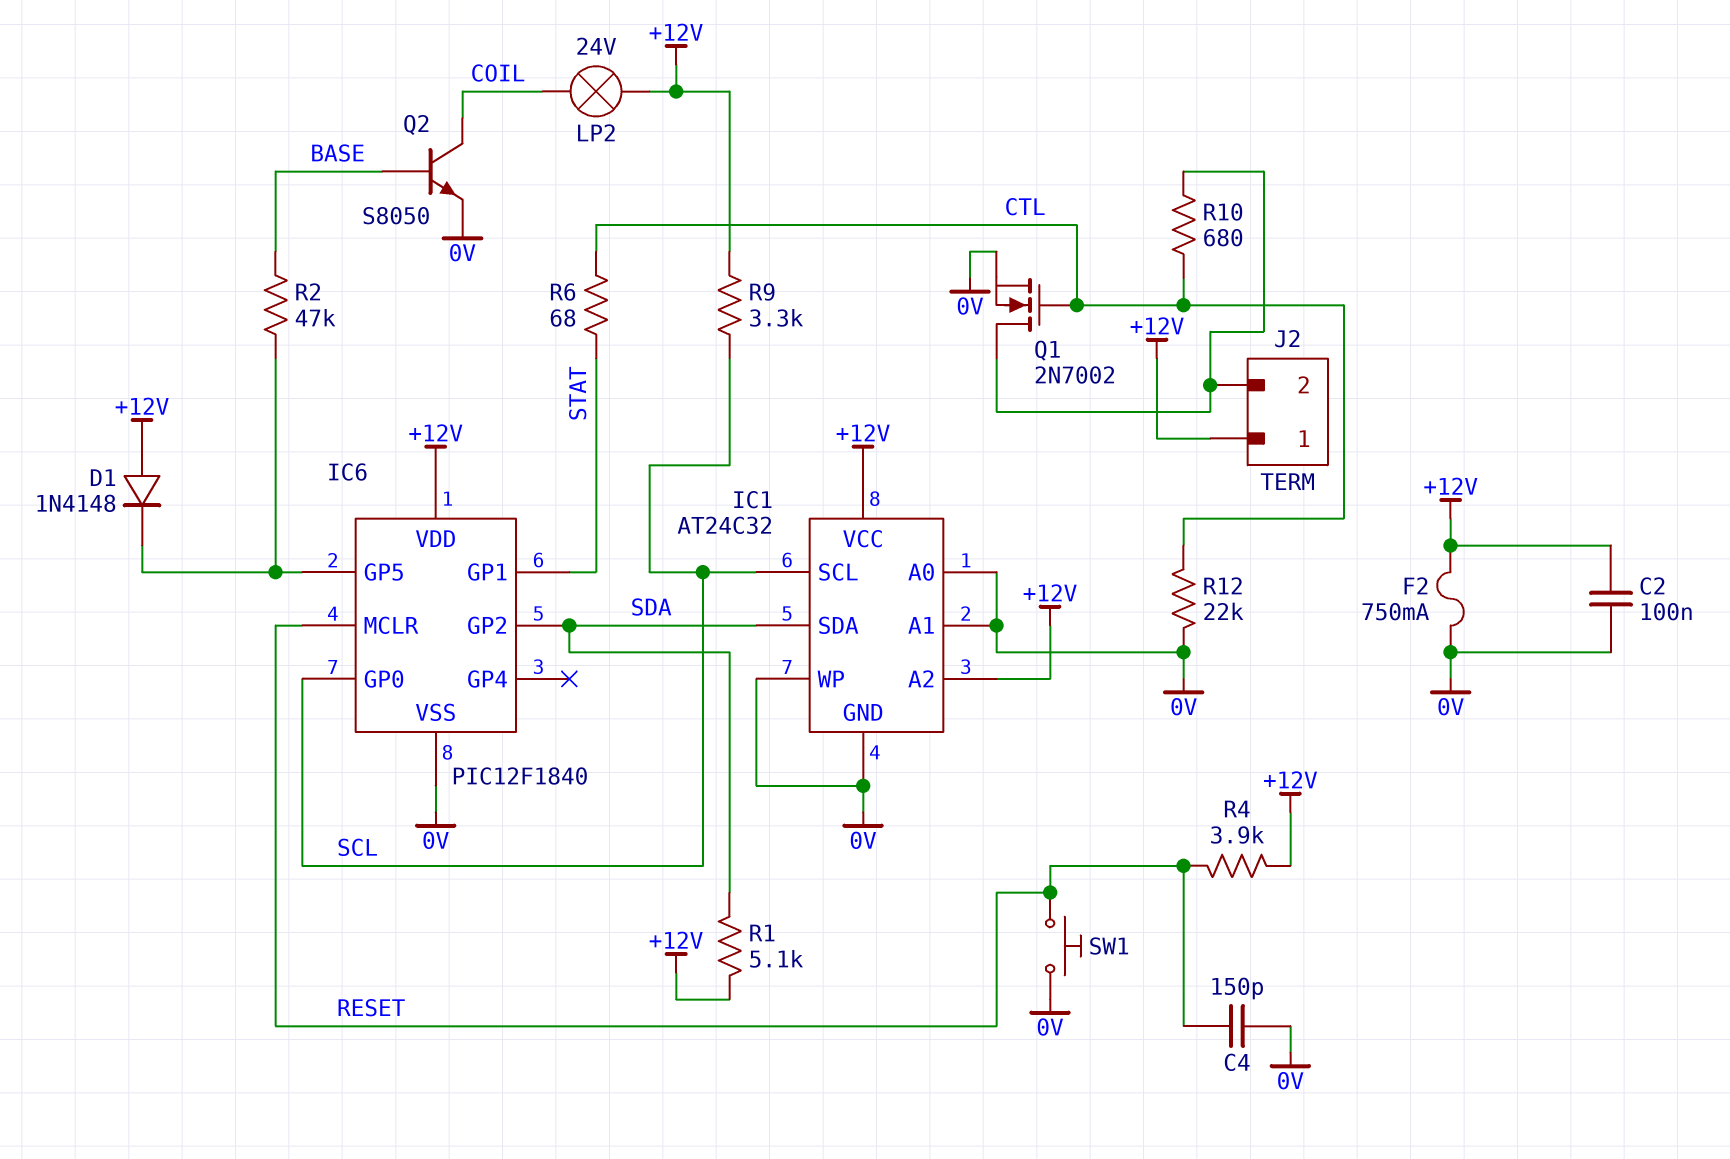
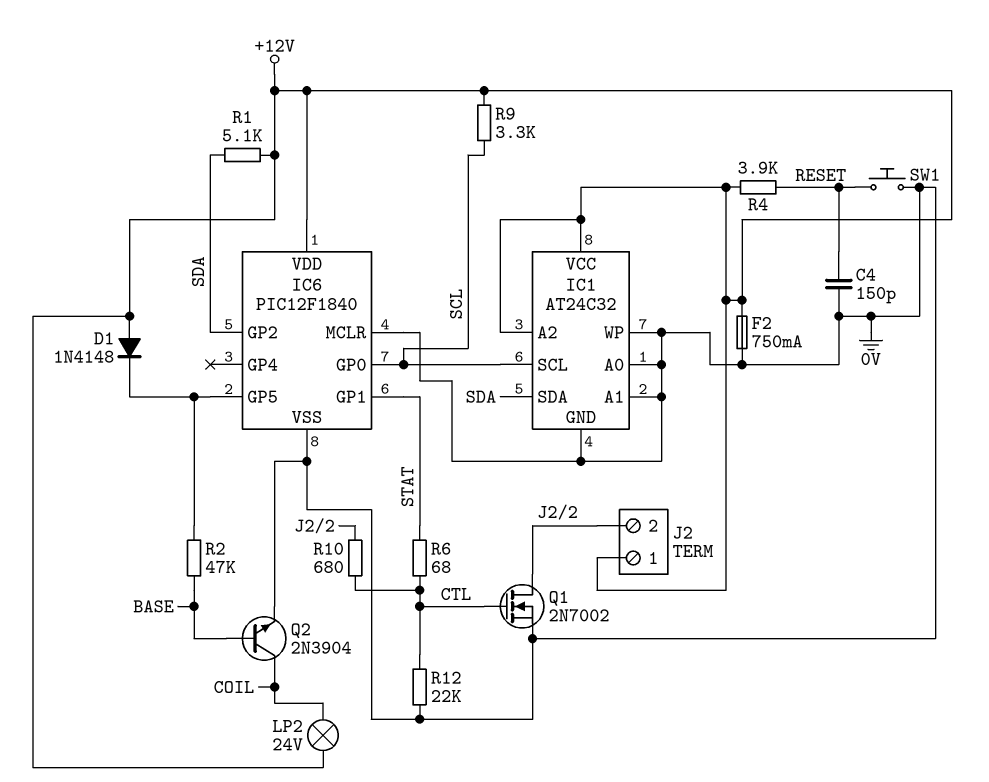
C2: 100nF (+12V, 0V) -> none
IC6 pin MCLR: RESET -> 0V
Q2: NPN S8050 (B BASE, C COIL, E 0V) -> NPN 2N3904 (B BASE, C COIL, E 0V)

